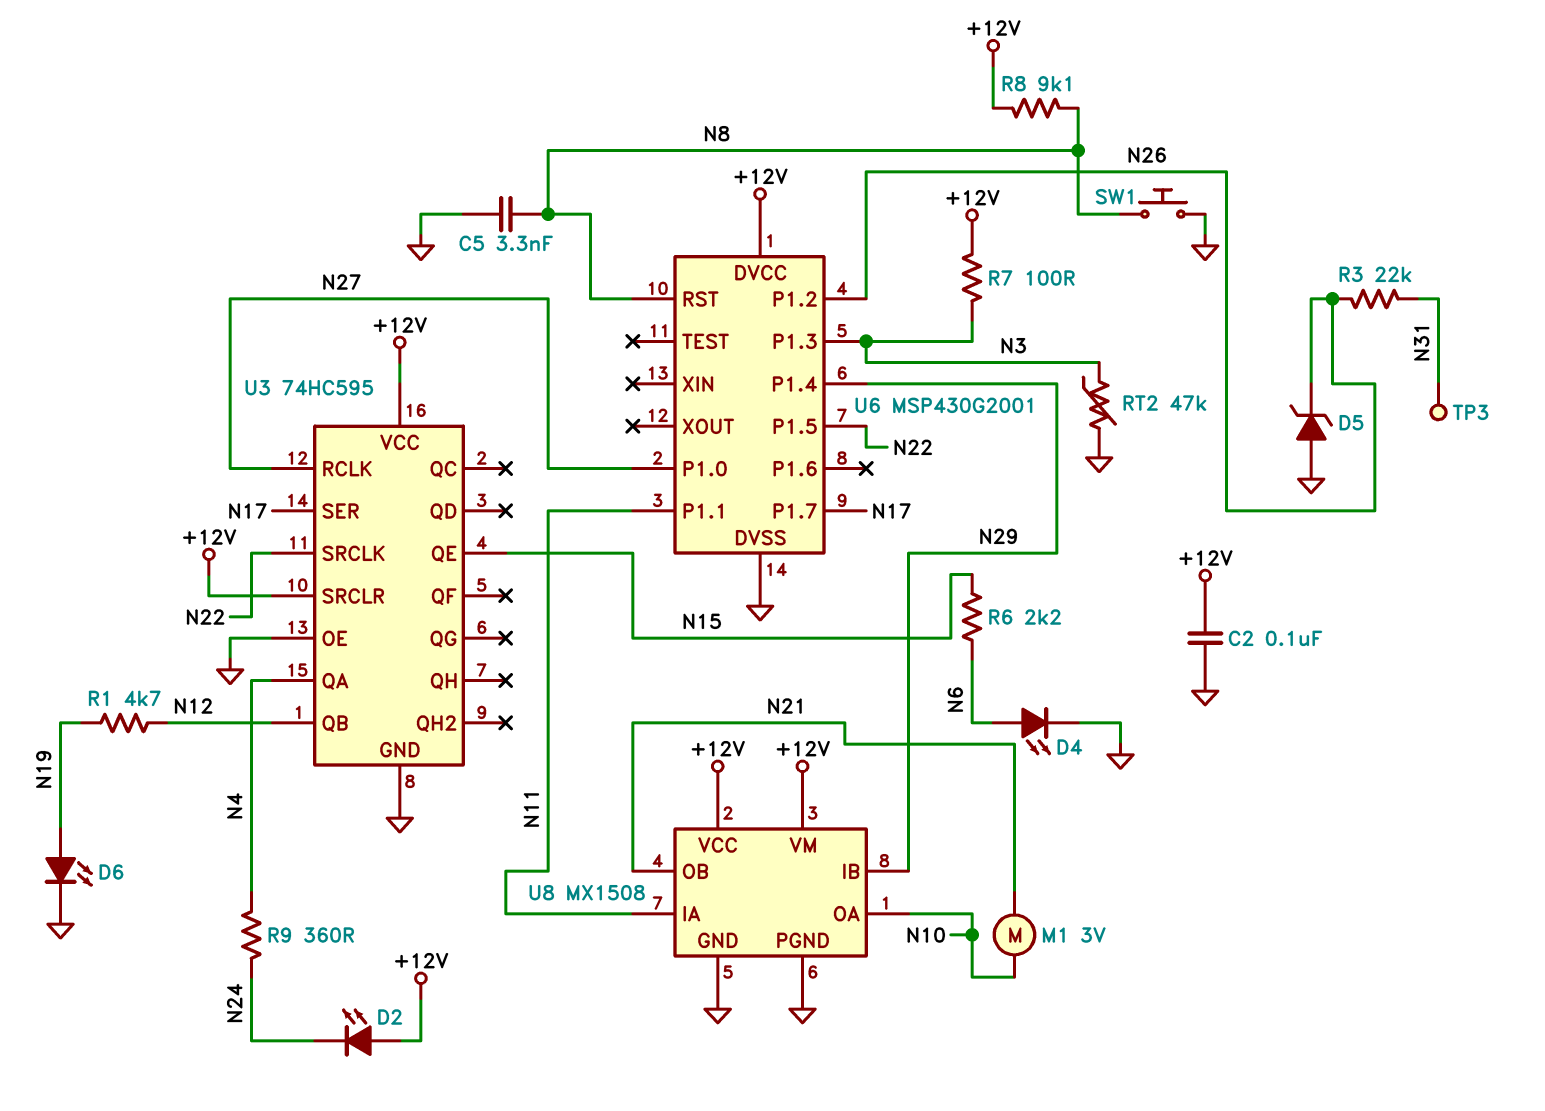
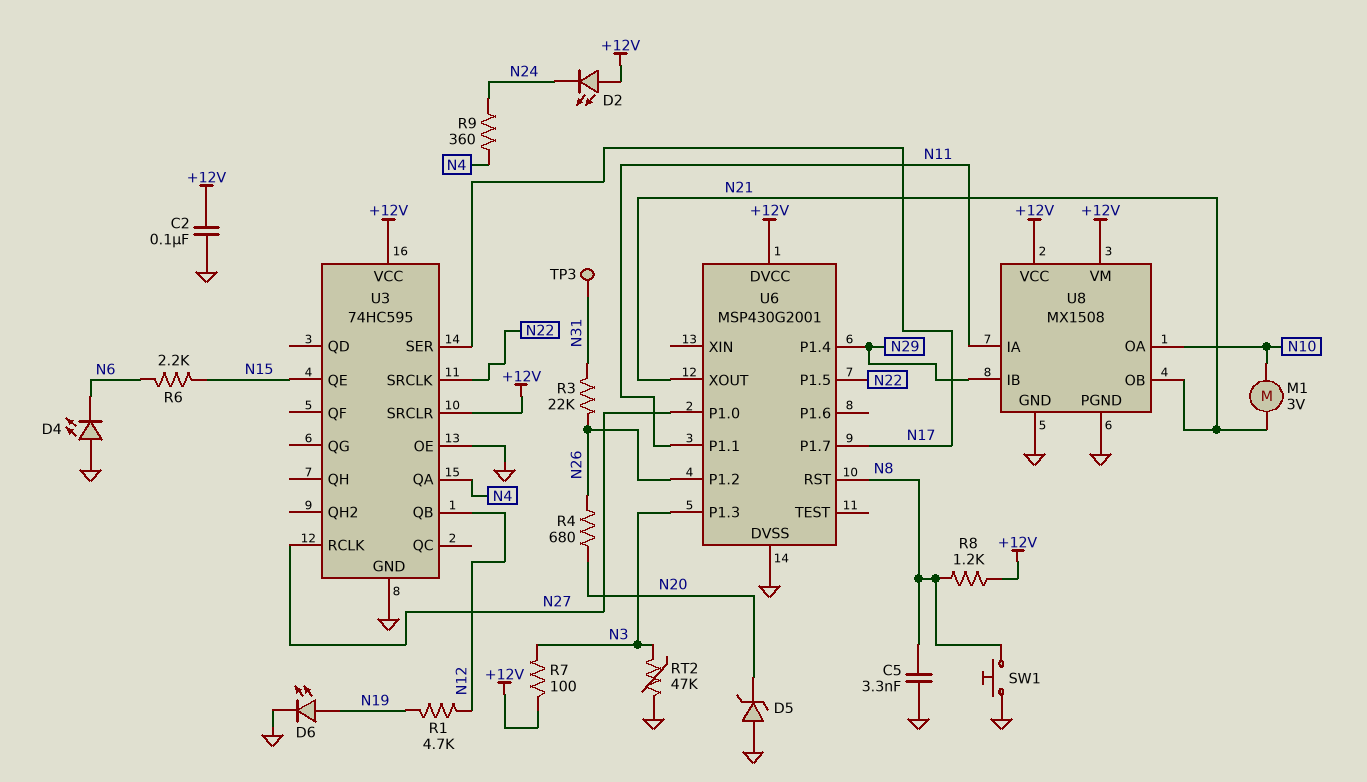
D4: LED (A N6, K GND) -> LED (A GND, K N6)
D5: zener (A GND, K N26) -> zener (A GND, K N20)
R4: none -> 680 (N20, N26)
R8: 9.1k (+12V, N8) -> 1.2k (+12V, N8)
U6 pin XOUT: none -> N21

